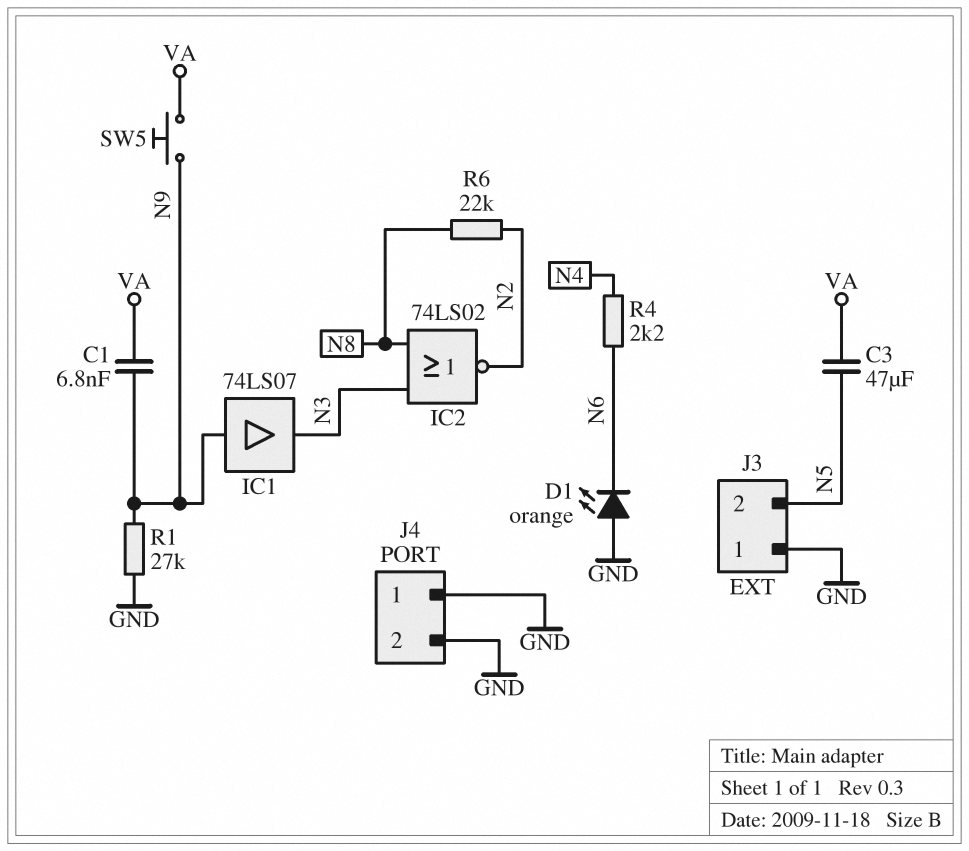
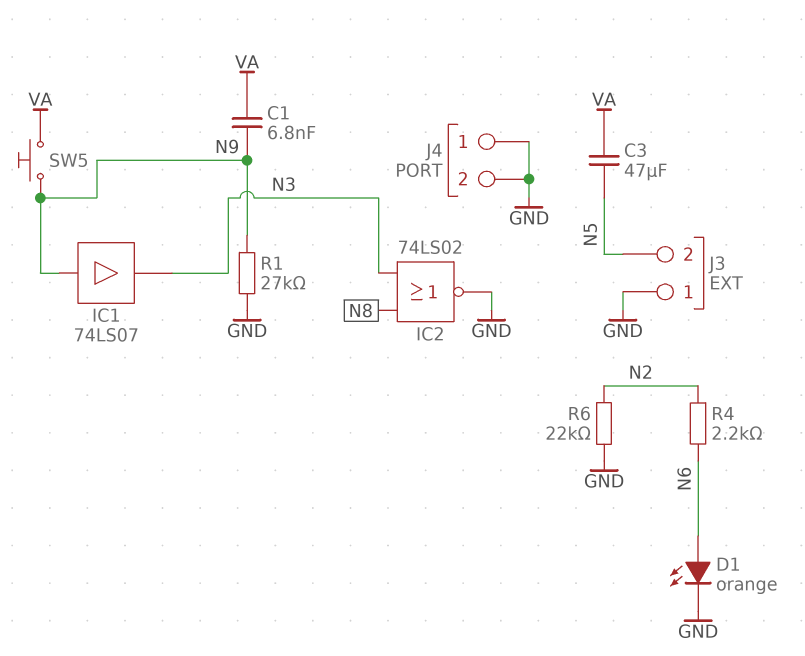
D1: LED orange (A GND, K N6) -> LED orange (A N6, K GND)
IC2: NOR 74LS02 (in N3, in N8, out N2) -> NOR 74LS02 (in N3, in N8, out GND)
R4: 2.2k (N4, N6) -> 2.2k (N2, N6)
R6: 22k (N2, N8) -> 22k (GND, N2)

